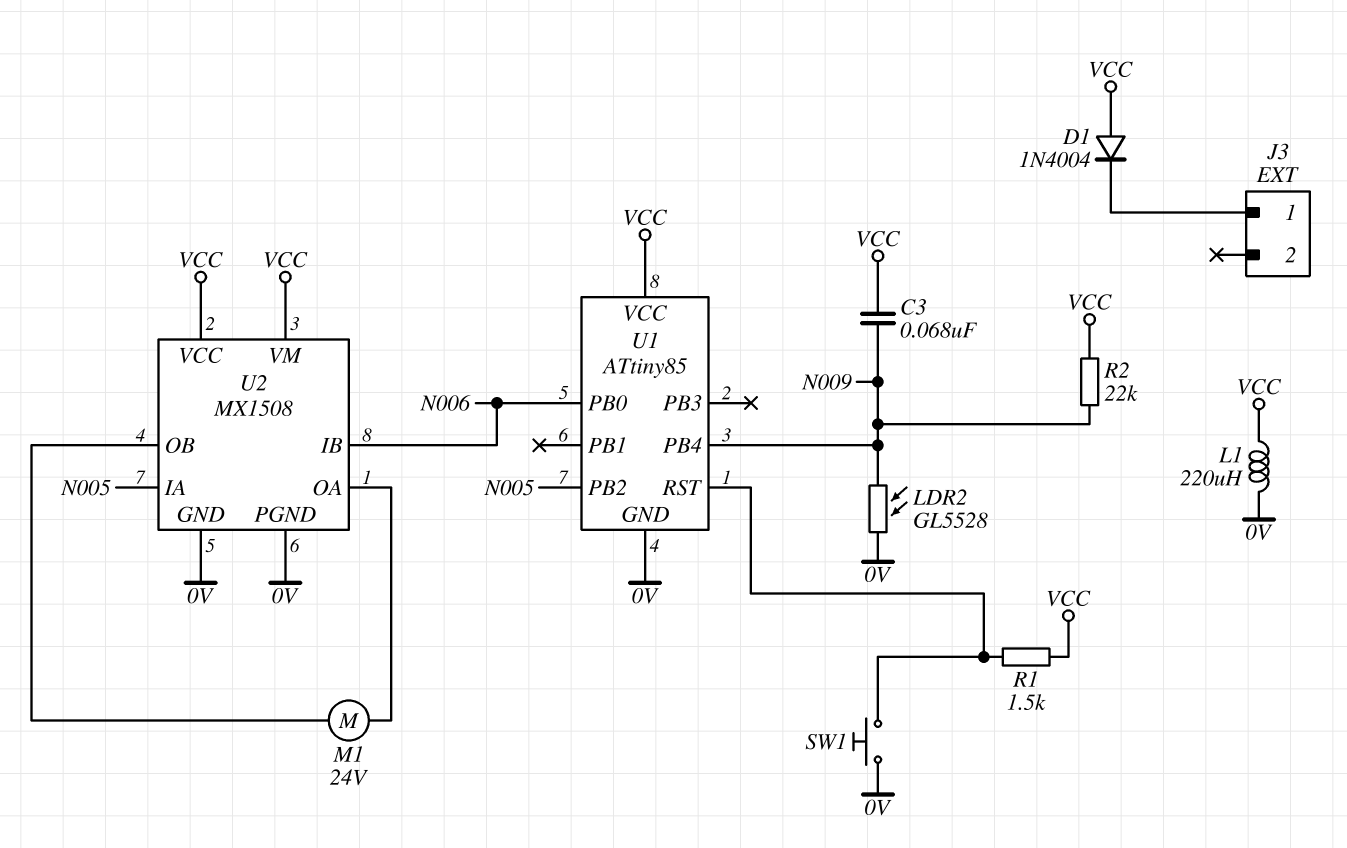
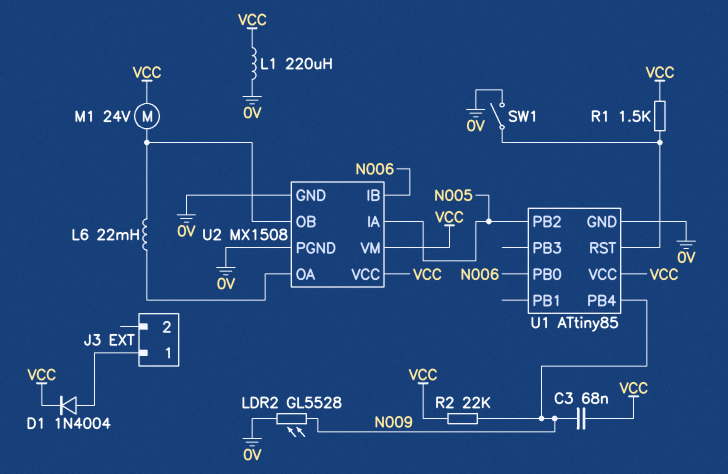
D1: diode 1N4004 (A VCC, K J3/1) -> diode 1N4004 (A J3/1, K VCC)
L6: none -> 22mH (U2/OA, U2/OB)
M1: motor 24V (U2/OA, U2/OB) -> motor 24V (U2/OB, VCC)
SW1: button (0V, U1/RST) -> switch (0V, U1/RST)

